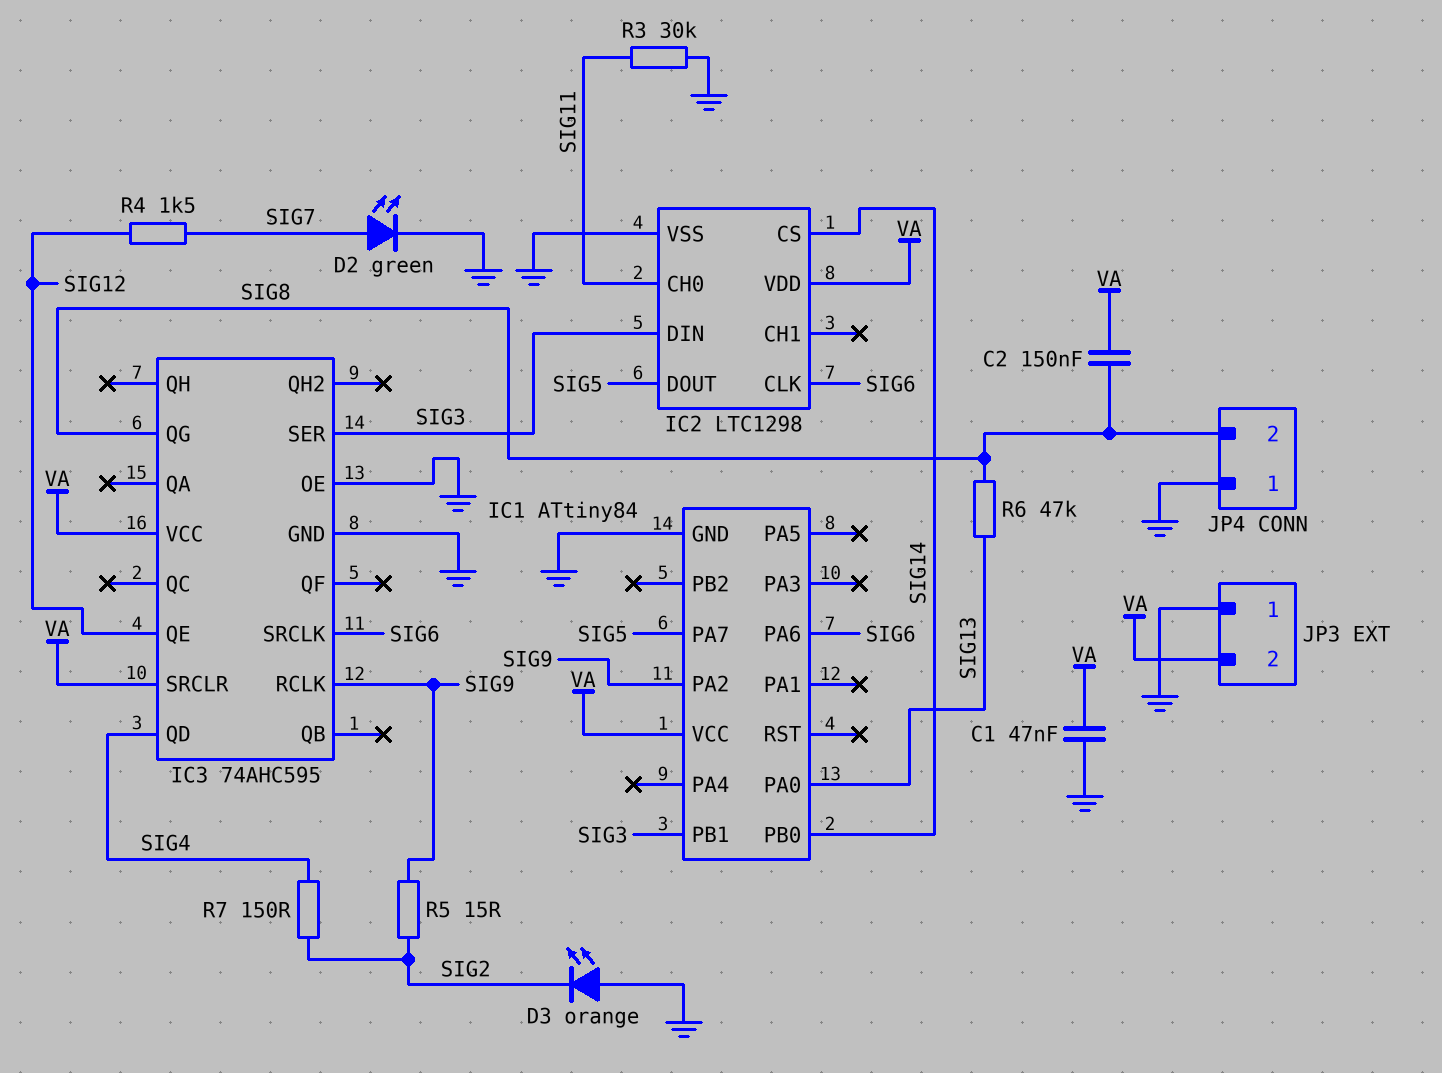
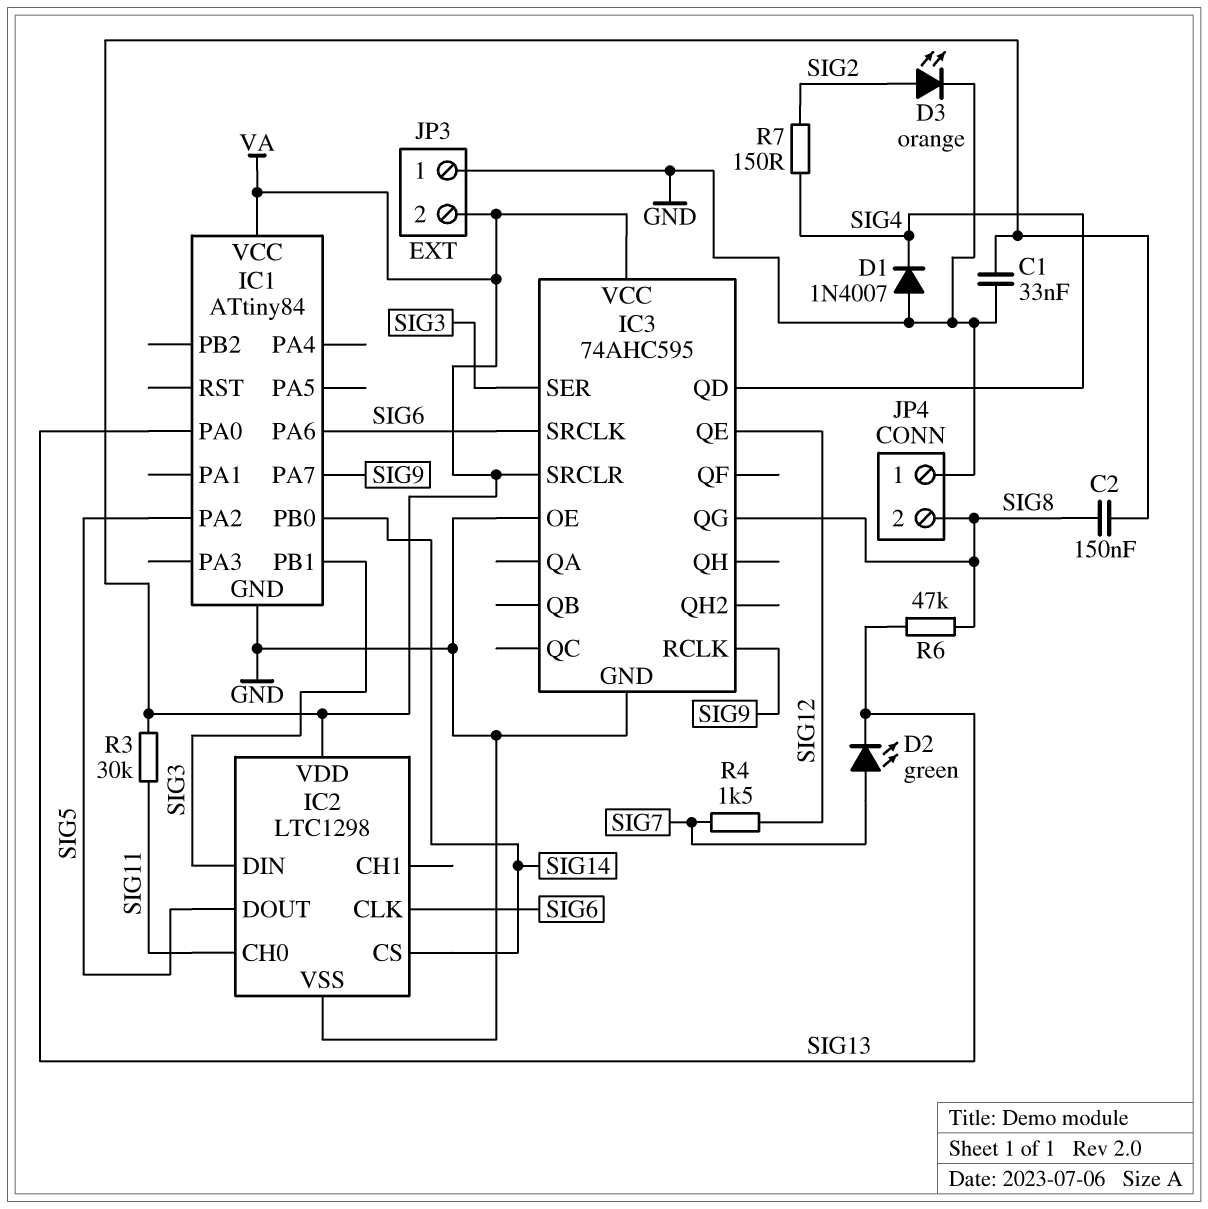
C1: 47nF (GND, VA) -> 33nF (GND, VA)
D1: none -> diode 1N4007 (A GND, K SIG4)
D2: LED green (A SIG7, K GND) -> LED green (A SIG7, K SIG13)
D3: LED orange (A GND, K SIG2) -> LED orange (A SIG2, K GND)
IC1 pin PA2: SIG9 -> SIG5
IC1 pin PA7: SIG5 -> SIG9
R3: 30k (GND, SIG11) -> 30k (SIG11, VA)
R5: 15 (SIG2, SIG9) -> none

